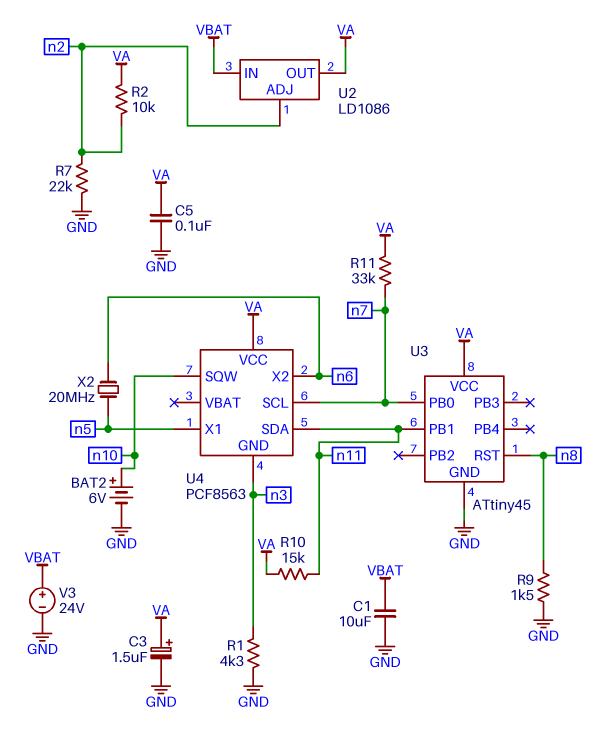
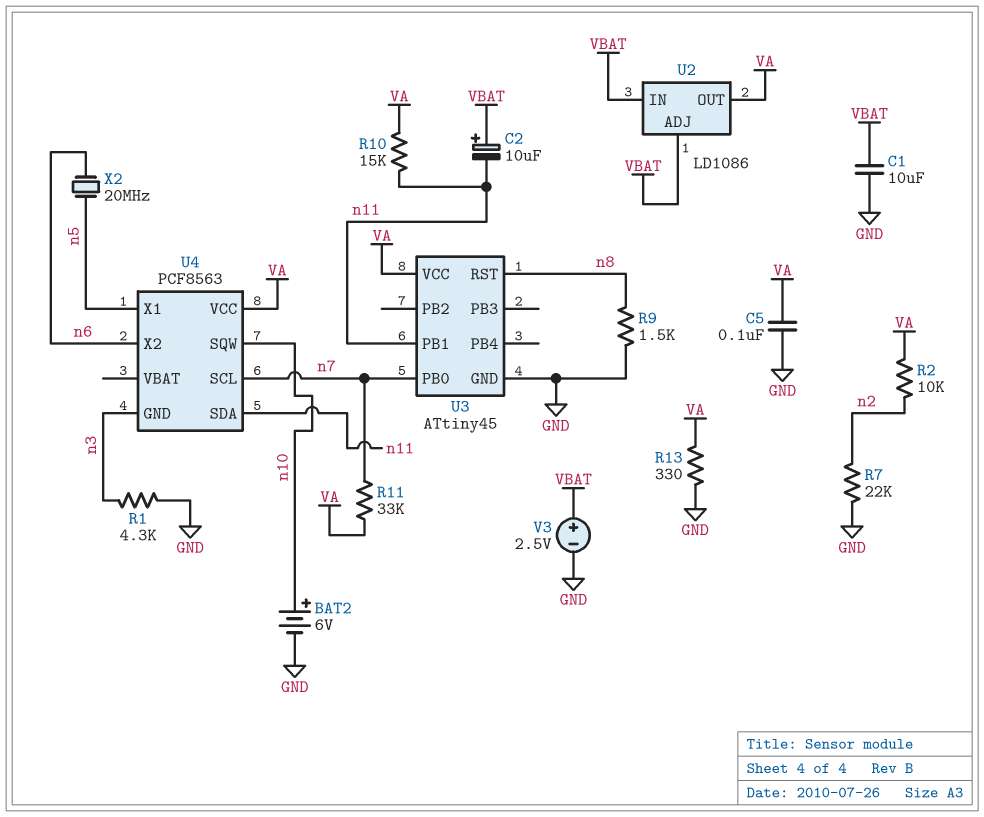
C2: none -> 10uF (plus VBAT, minus n11)
C3: 1.5uF (plus VA, minus GND) -> none
R13: none -> 330 (GND, VA)
U2 pin ADJ: n2 -> VBAT
V3: 24V (plus VBAT, minus GND) -> 2.5V (plus VBAT, minus GND)

